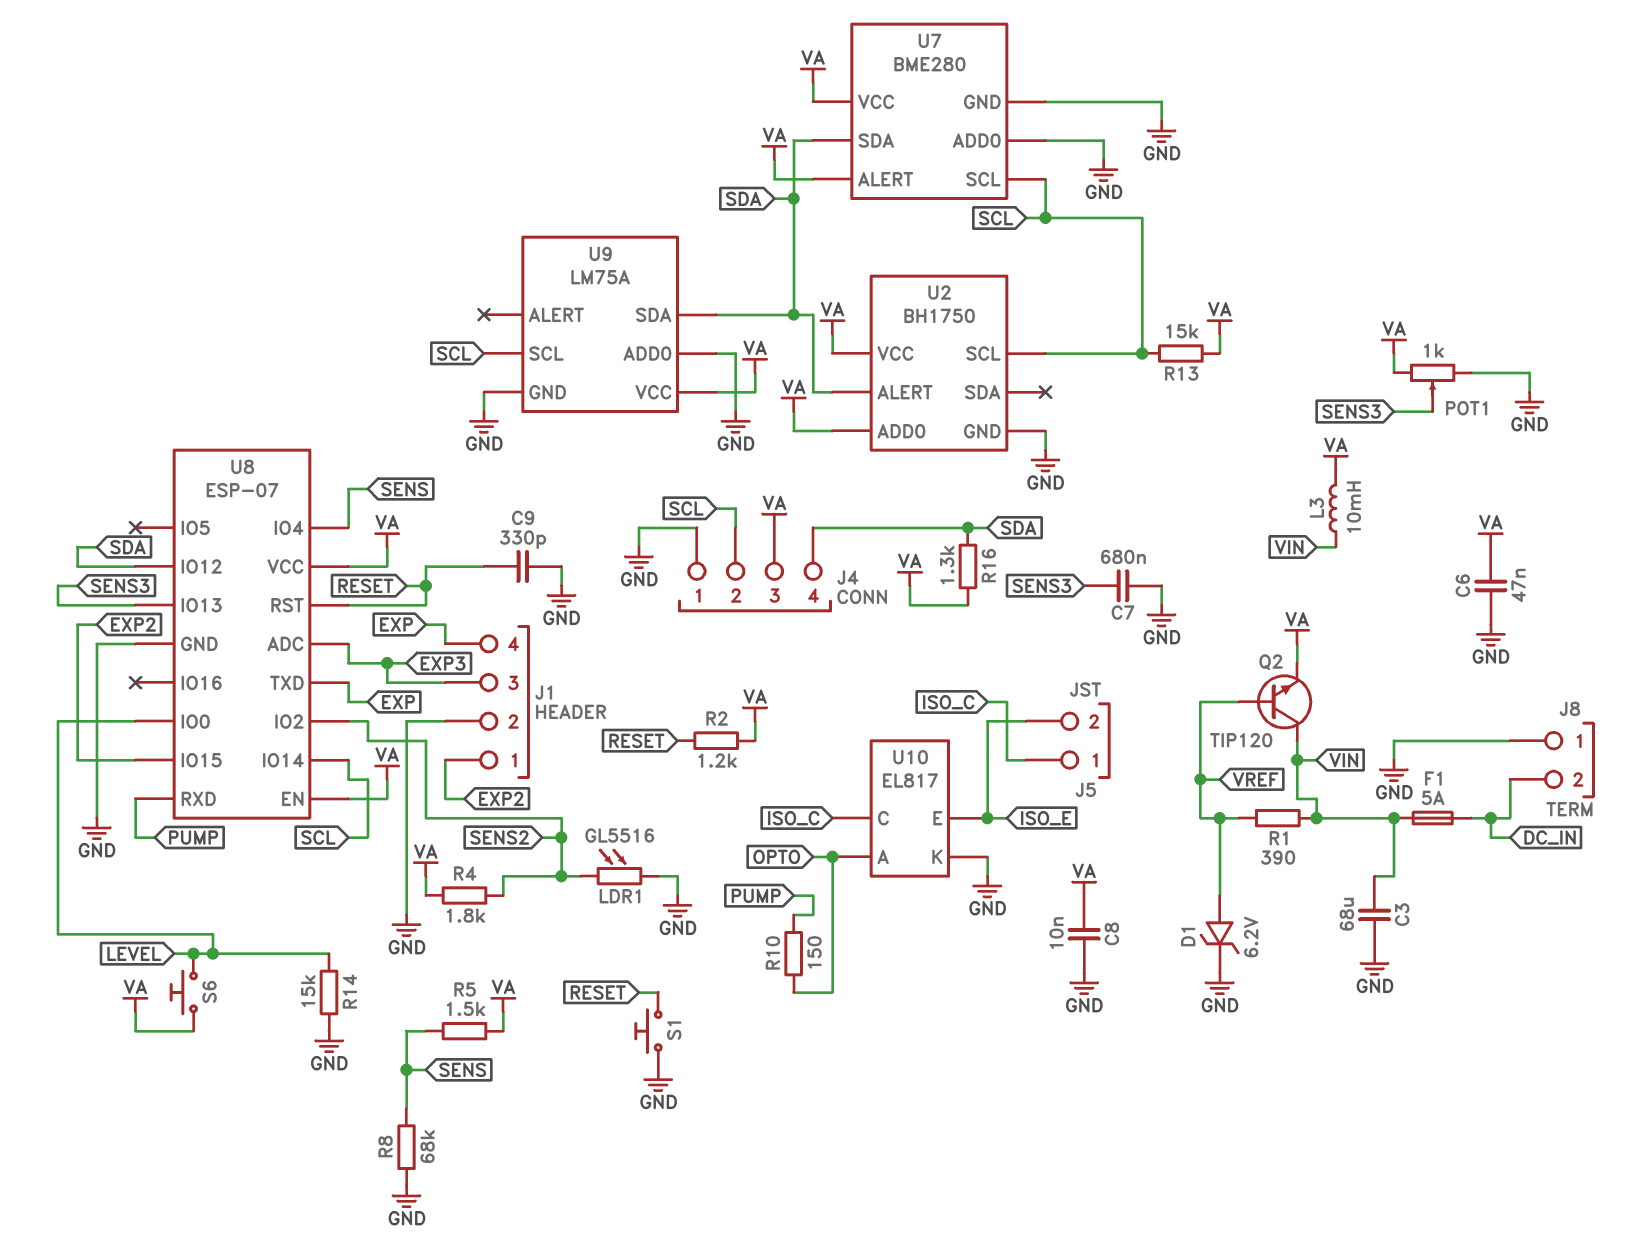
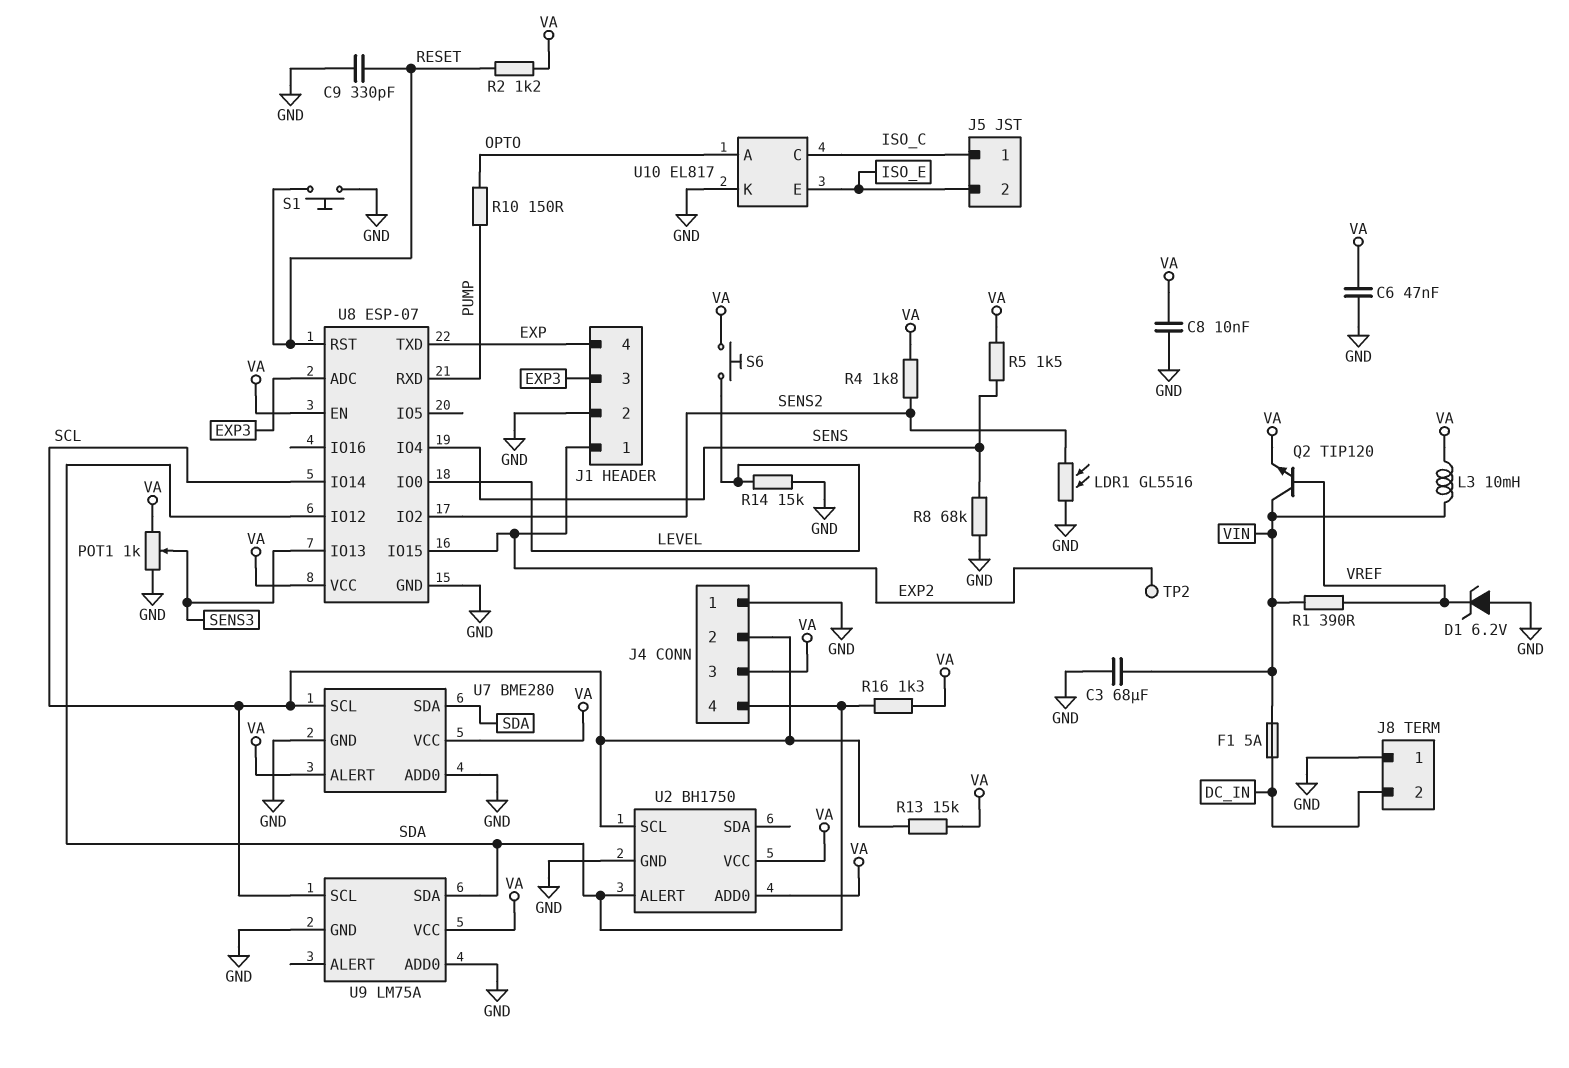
C7: 680nF (GND, SENS3) -> none
D1: zener 6.2V (A VREF, K GND) -> zener 6.2V (A GND, K VREF)
TP2: none -> test point (EXP2)

